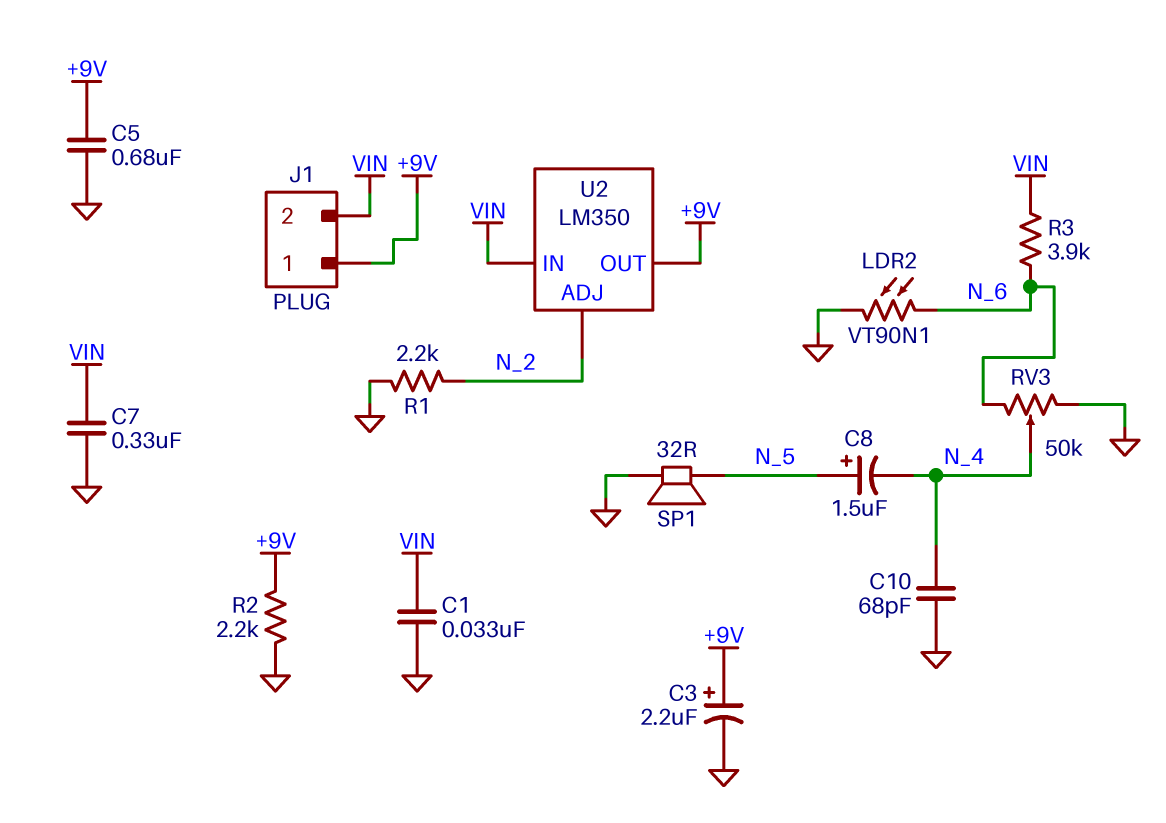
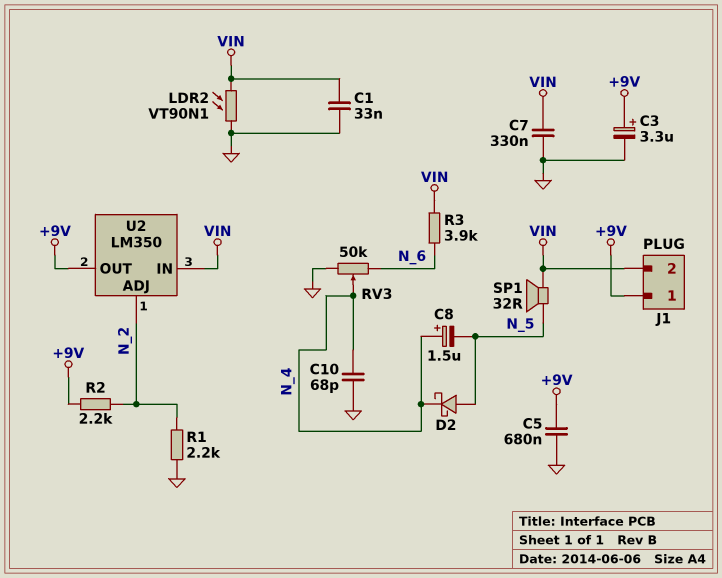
C3: 2.2uF (plus +9V, minus GND) -> 3.3uF (plus +9V, minus GND)
C8: 1.5uF (plus N_5, minus N_4) -> 1.5uF (plus N_4, minus N_5)
D2: none -> schottky (A N_5, K N_4)
LDR2: VT90N1 (GND, N_6) -> VT90N1 (GND, VIN)
R2: 2.2k (+9V, GND) -> 2.2k (+9V, N_2)
SP1: speaker 32R (GND, N_5) -> speaker 32R (N_5, VIN)

